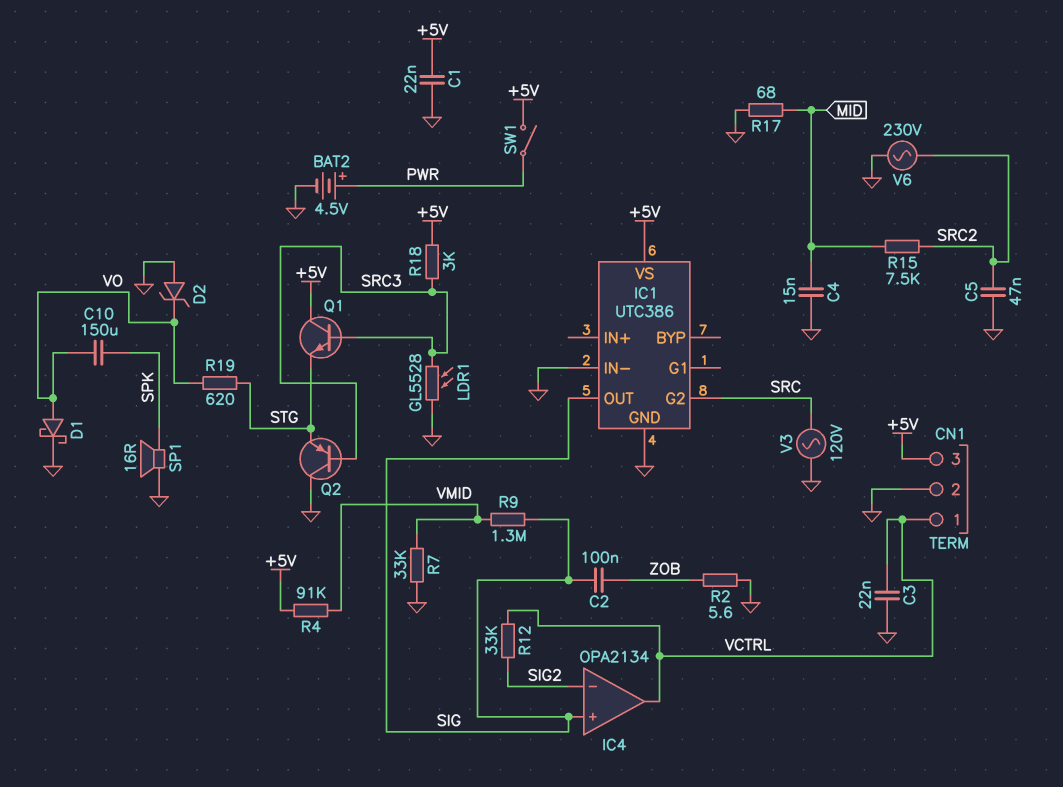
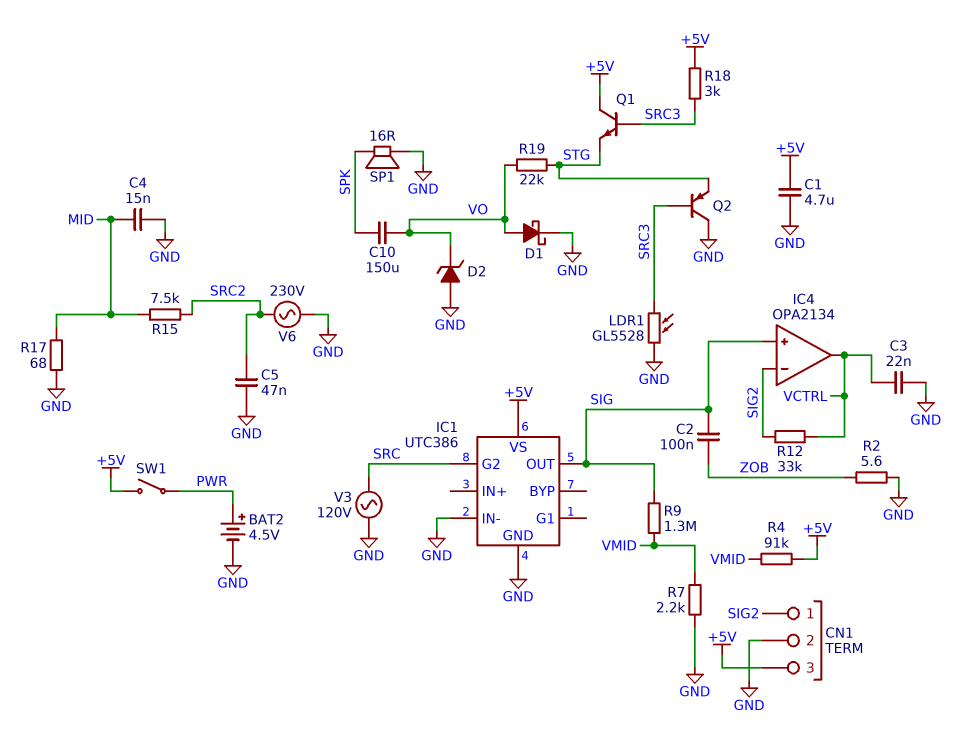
C1: 22nF (+5V, GND) -> 4.7uF (+5V, GND)
CN1 pin 1: VCTRL -> SIG2
R7: 33k (GND, VMID) -> 2.2k (GND, VMID)
R19: 620 (STG, VO) -> 22k (STG, VO)

